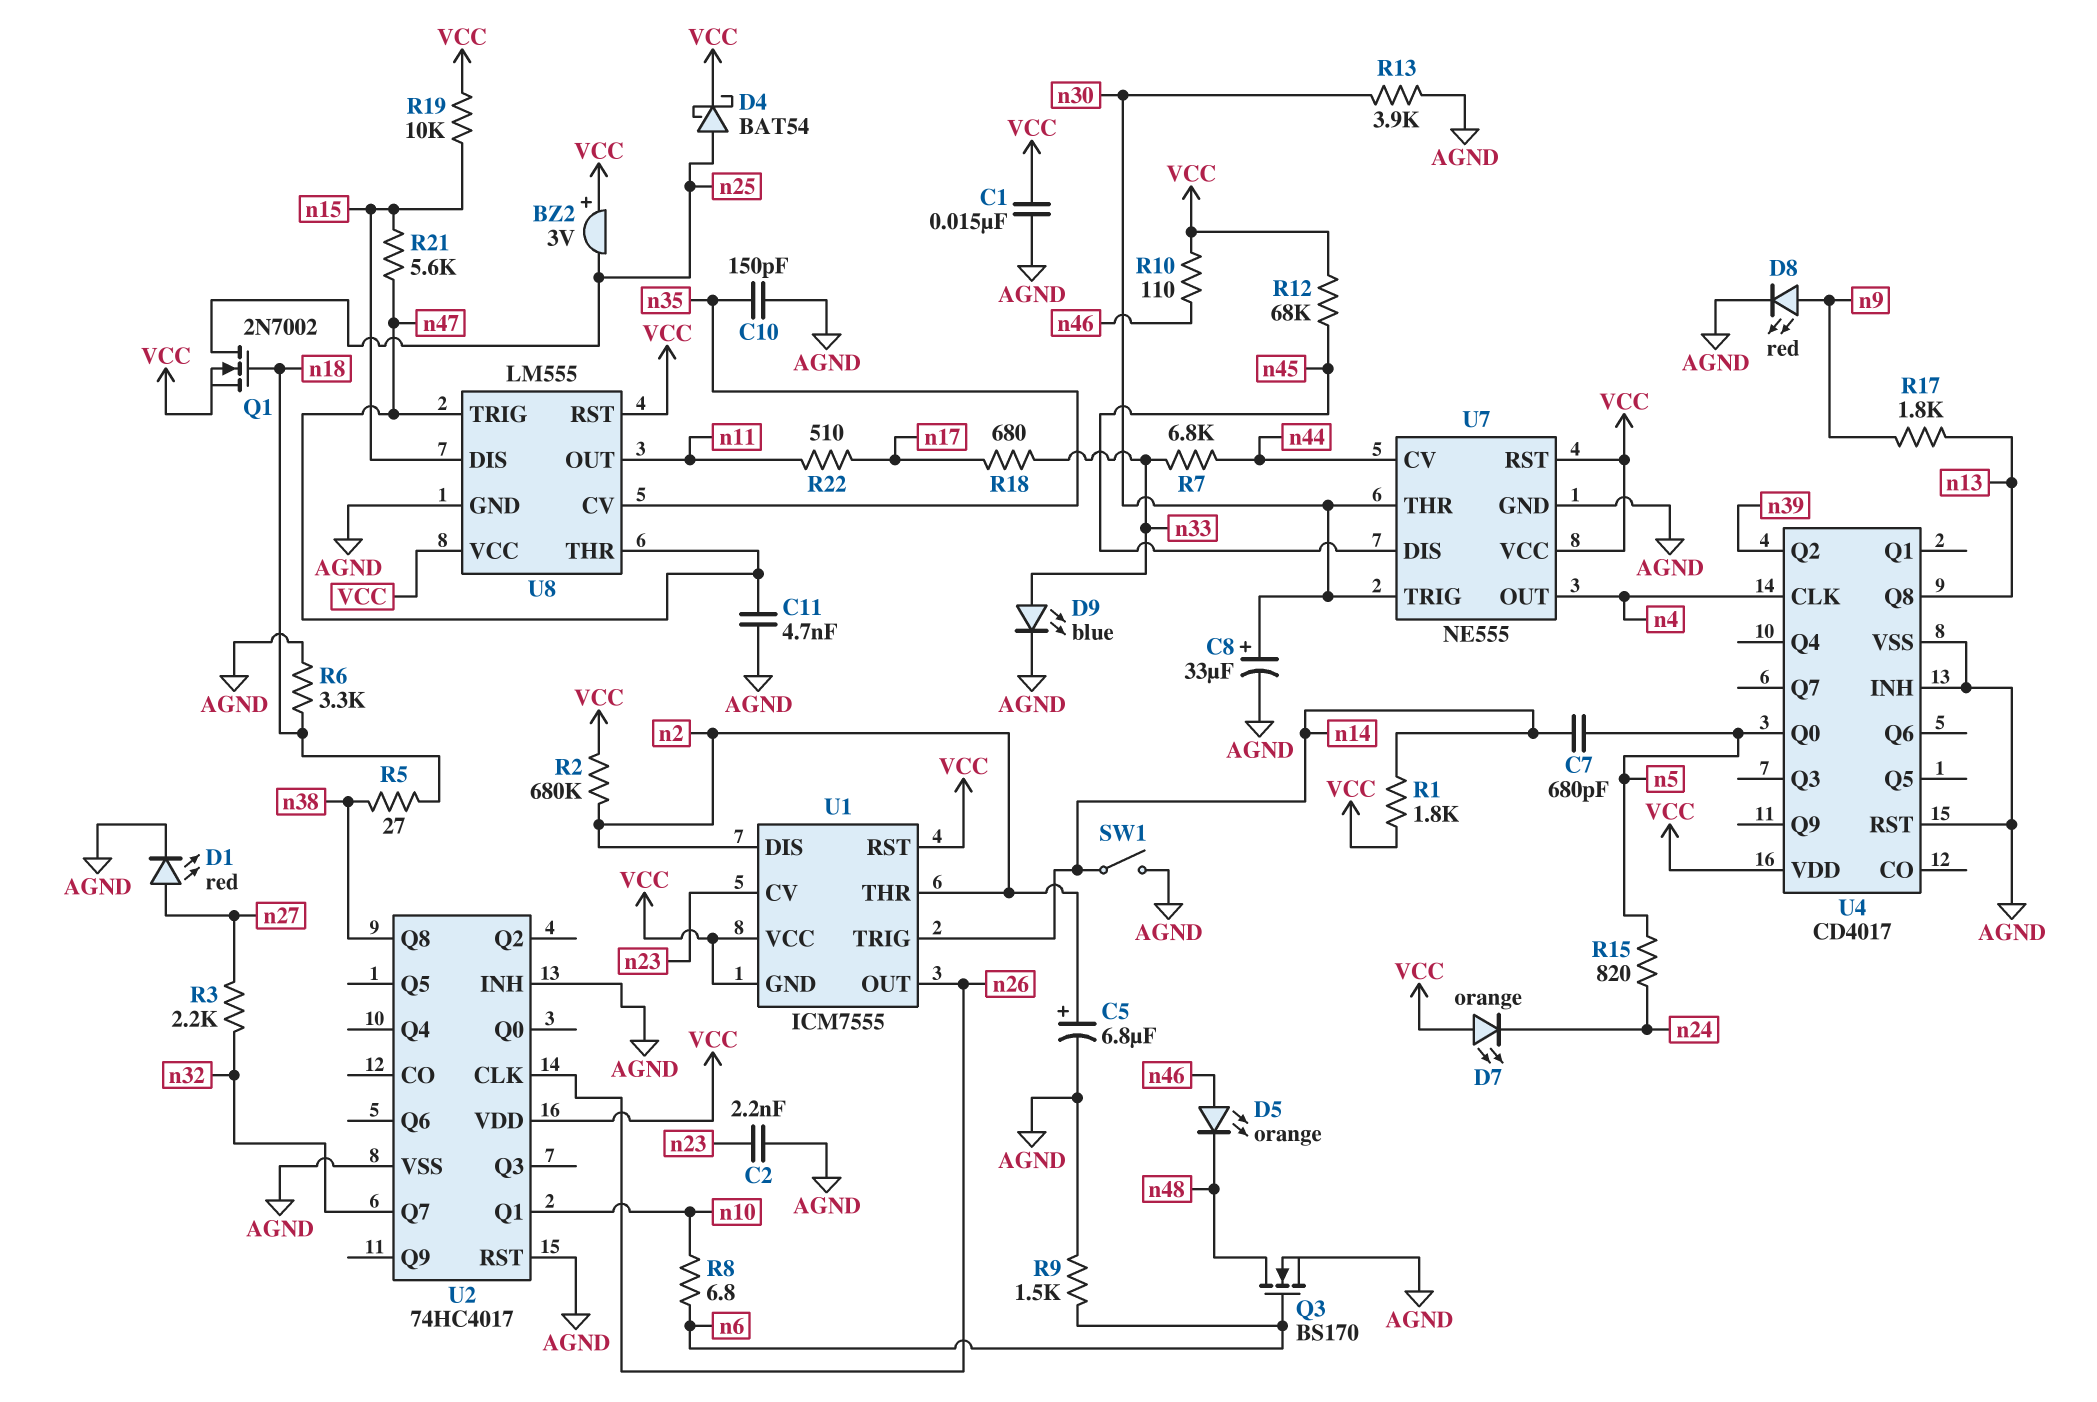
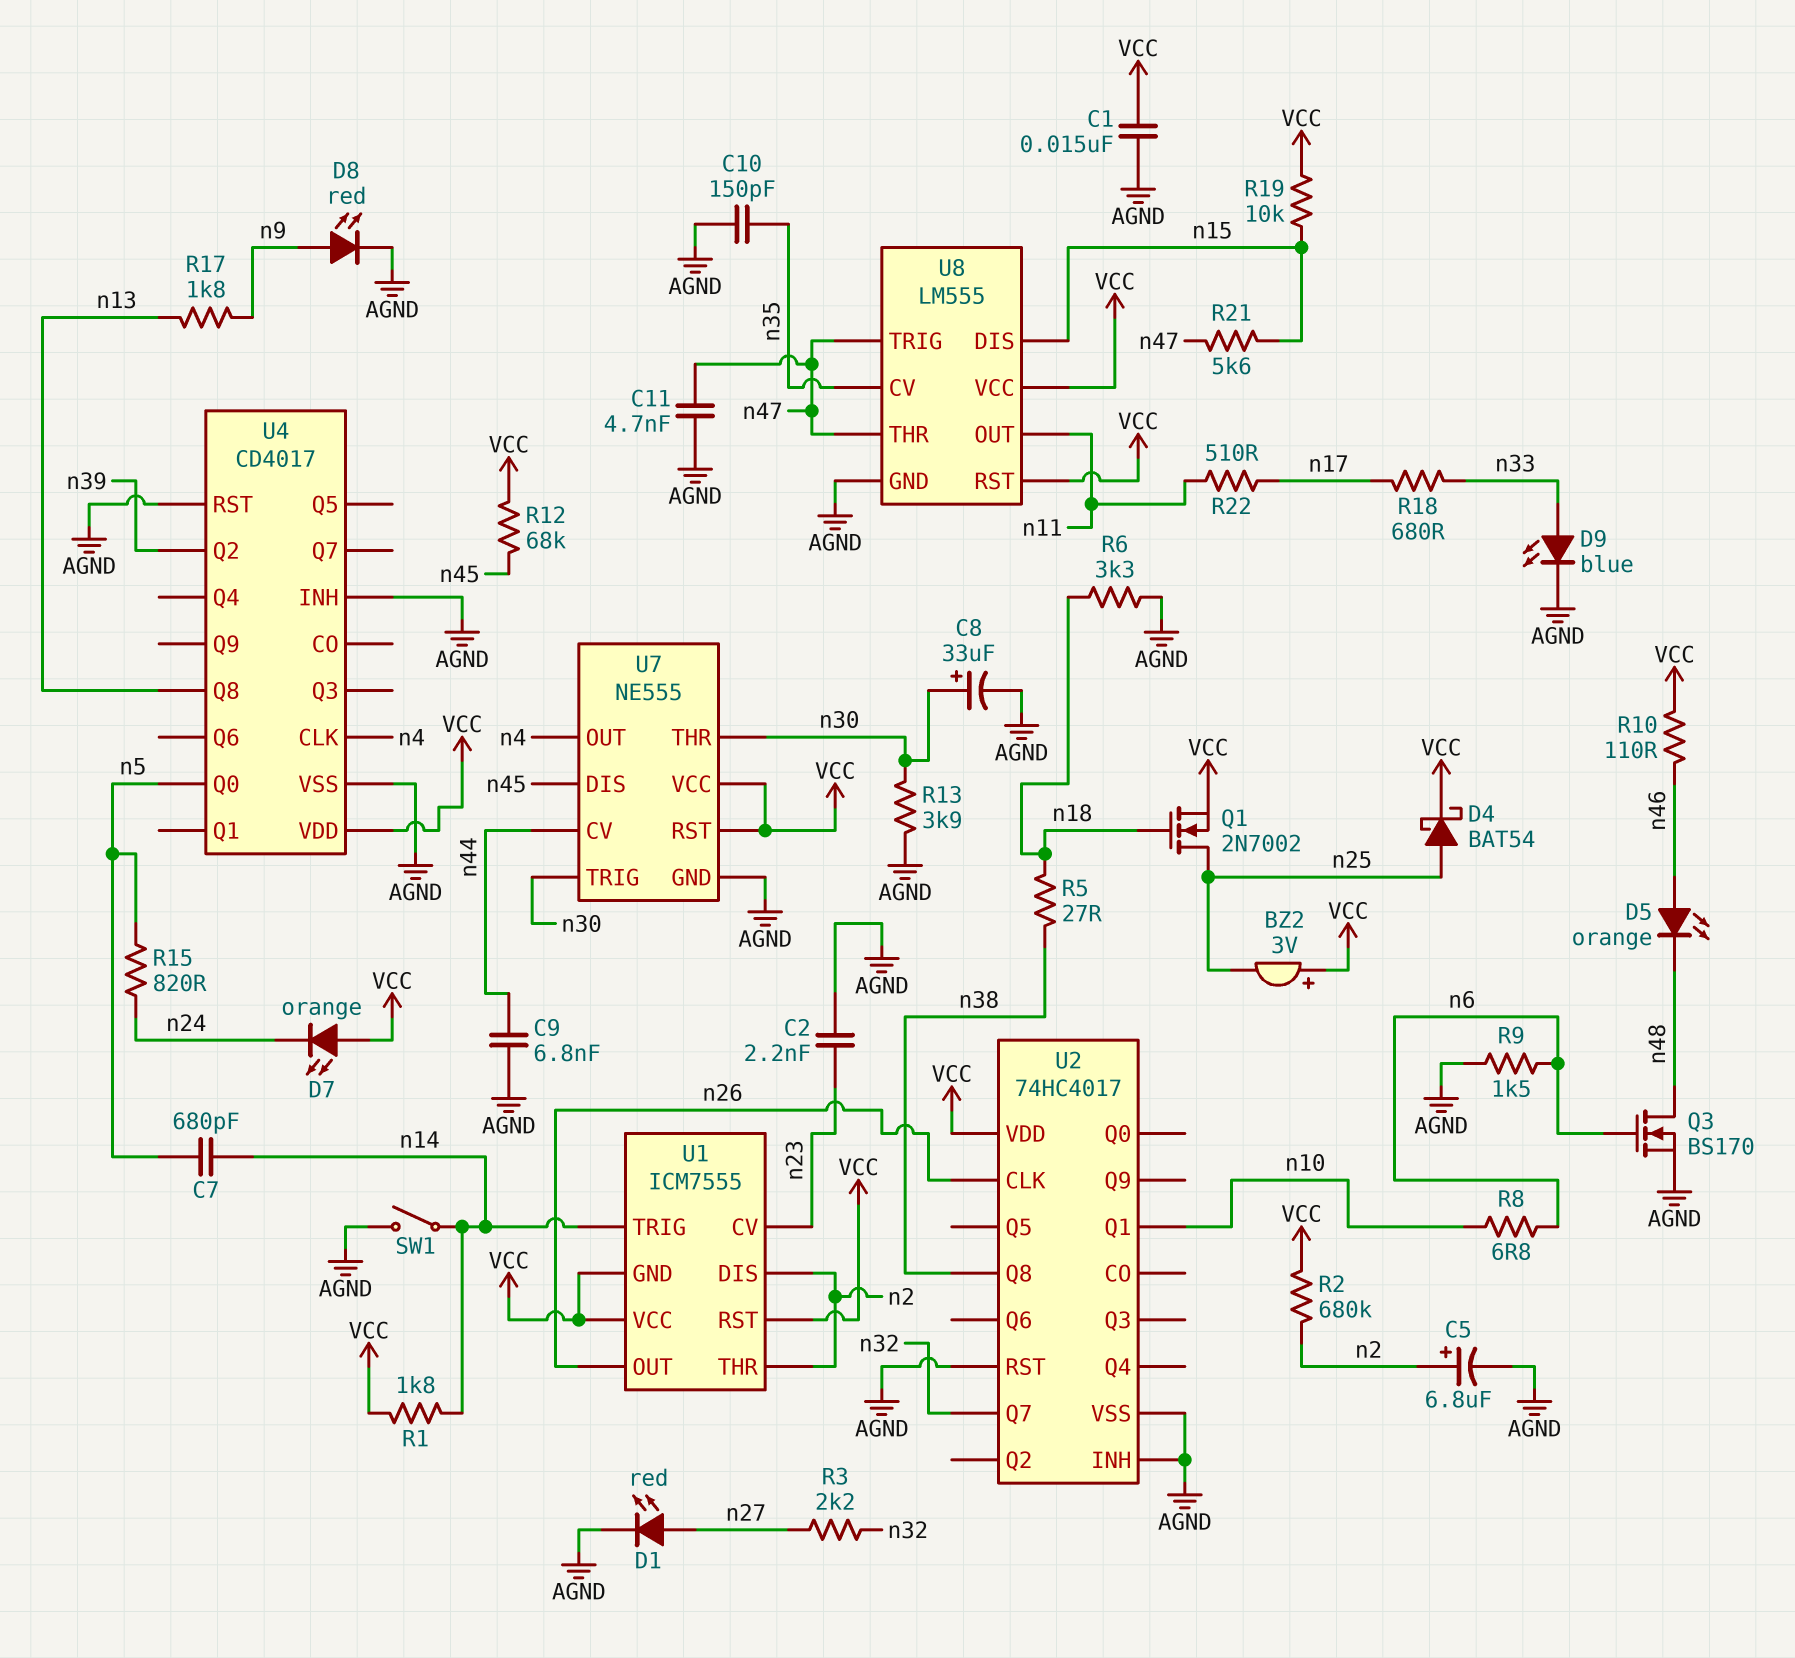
C9: none -> 6.8nF (AGND, n44)
R7: 6.8k (n33, n44) -> none

